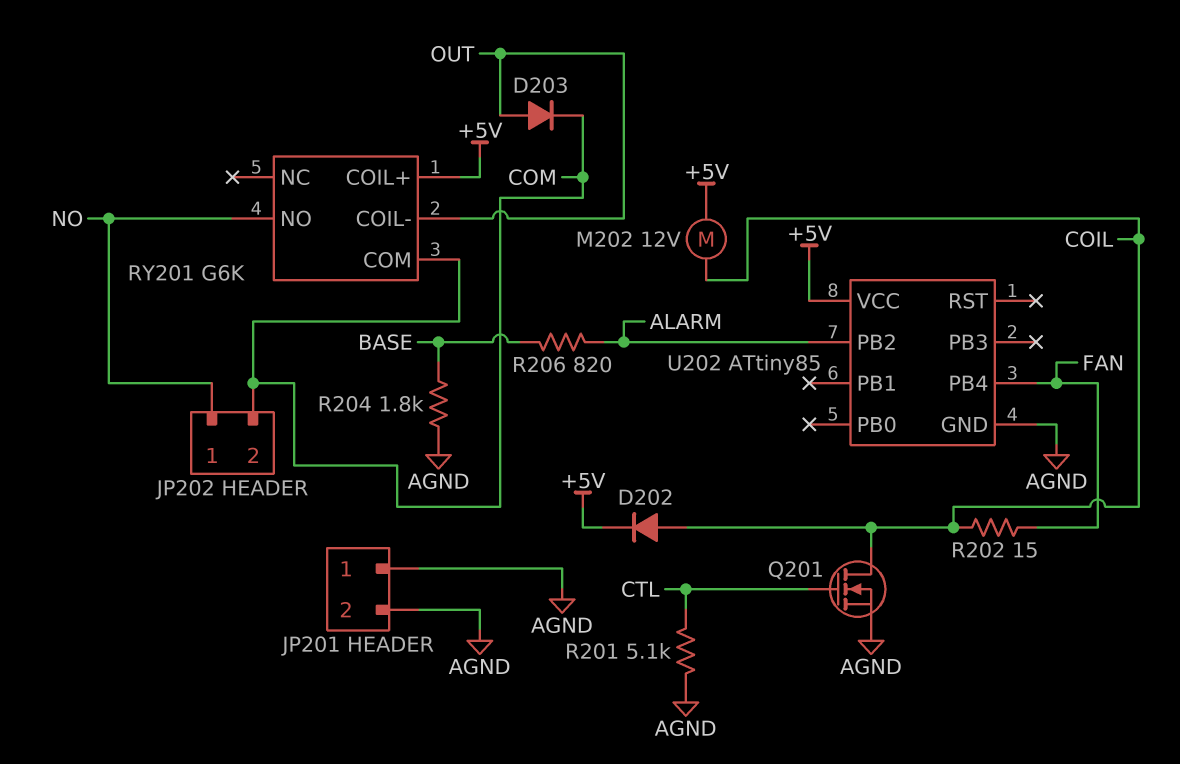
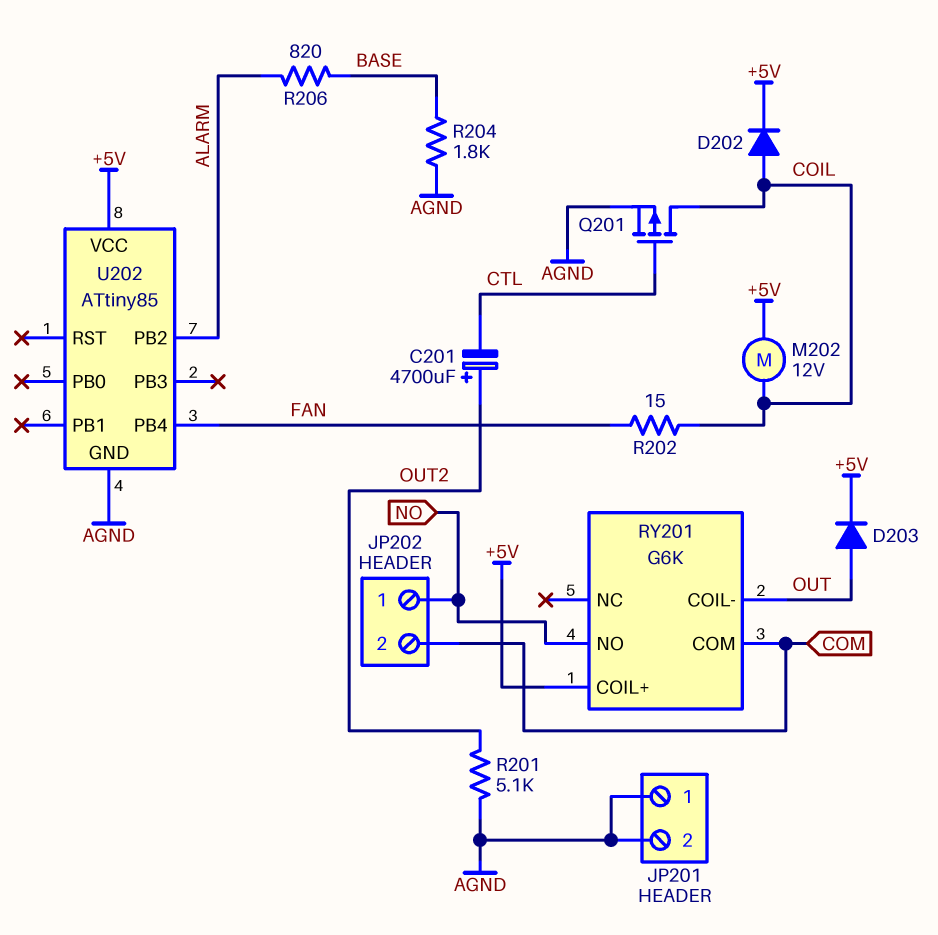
C201: none -> 4700uF (plus OUT2, minus CTL)
D203: diode (A OUT, K COM) -> diode (A OUT, K +5V)
Q201: NMOS (G CTL, D COIL, S AGND) -> PMOS (G CTL, D COIL, S AGND)
R201: 5.1k (AGND, CTL) -> 5.1k (AGND, OUT2)

